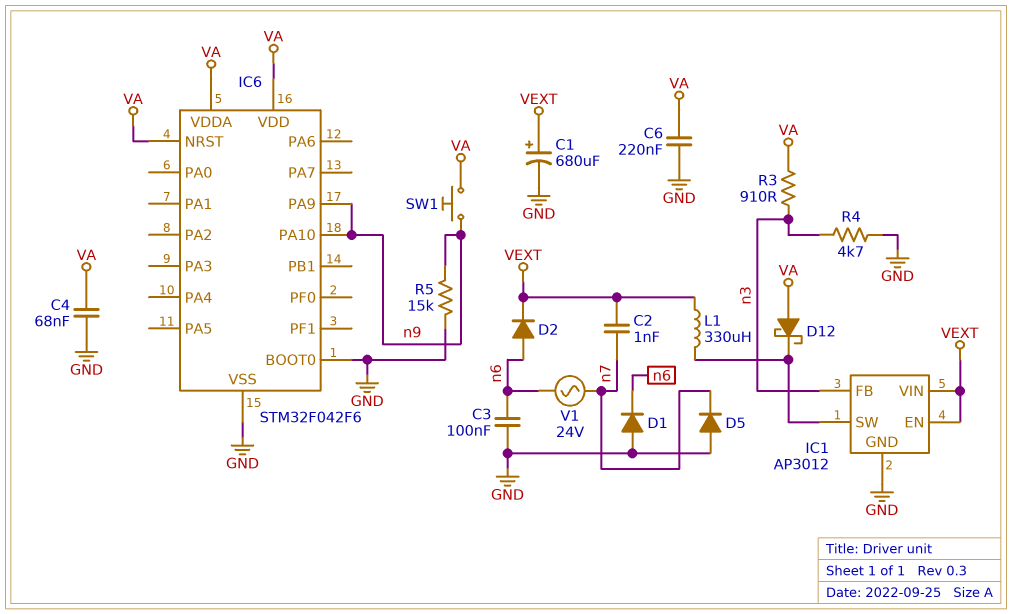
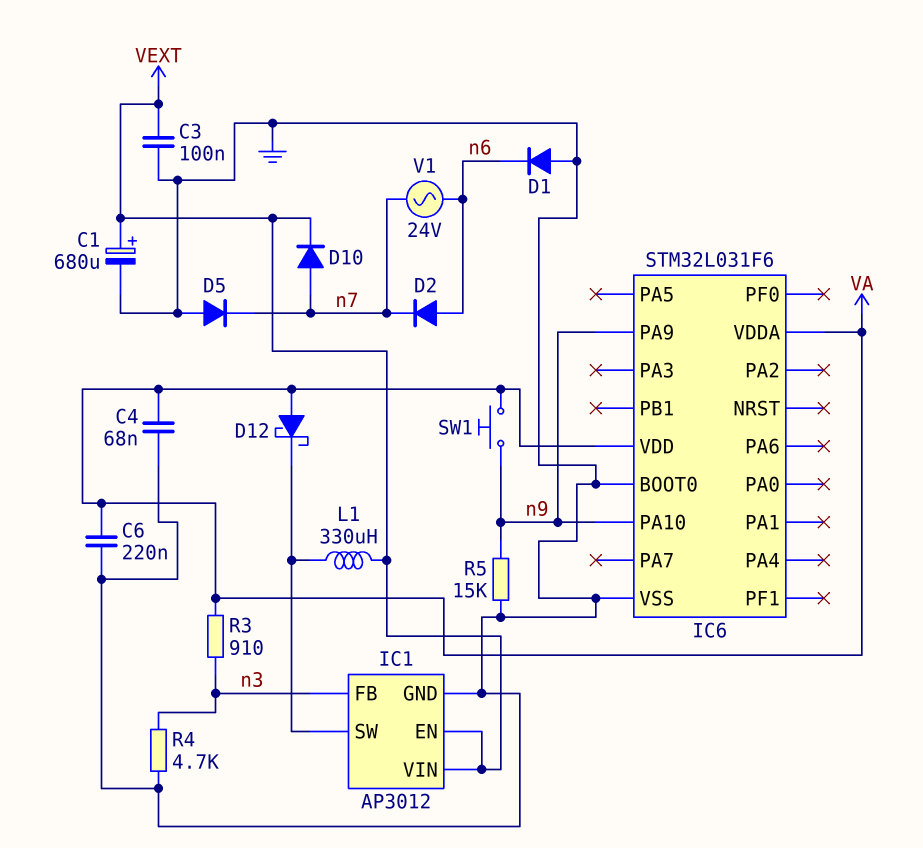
C2: 1nF (VEXT, n7) -> none
C3: 100nF (GND, n6) -> 100nF (GND, VEXT)
D2: diode (A n6, K VEXT) -> diode (A n6, K n7)
D10: none -> diode (A n7, K VEXT)
IC6: STM32F042F6 -> STM32L031F6
IC6 pin NRST: VA -> none

